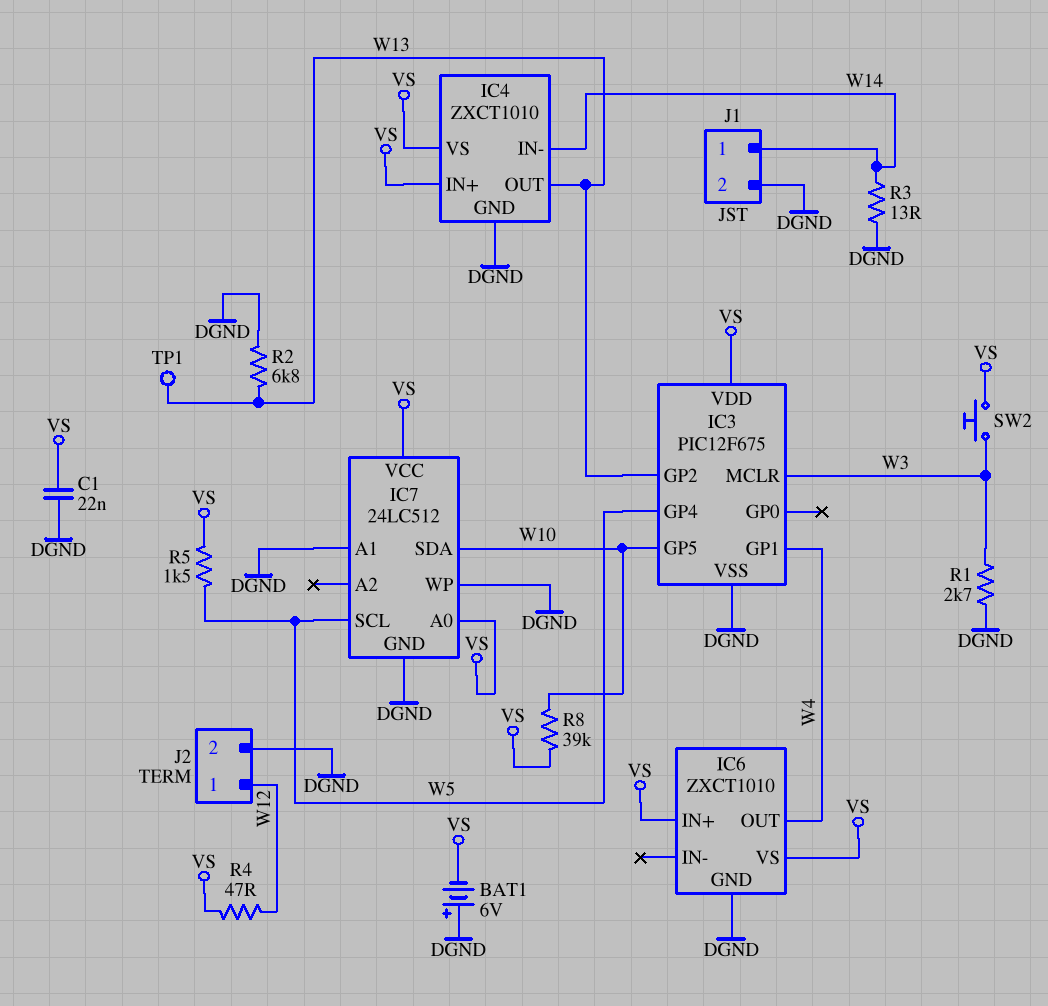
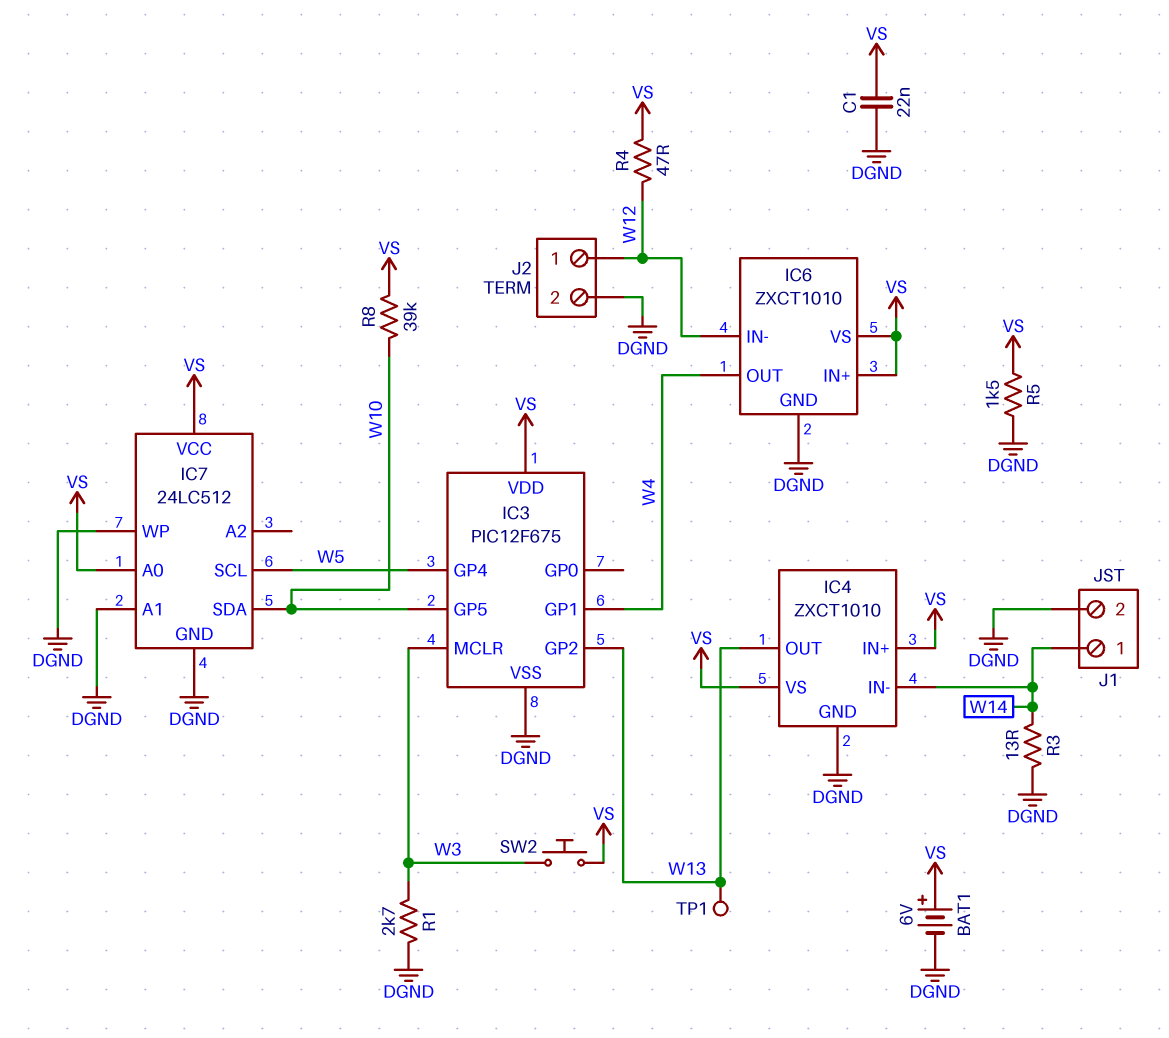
BAT1: 6V (plus DGND, minus VS) -> 6V (plus VS, minus DGND)
IC6 pin IN-: none -> W12
R2: 6.8k (DGND, W13) -> none
R5: 1.5k (VS, W5) -> 1.5k (DGND, VS)

